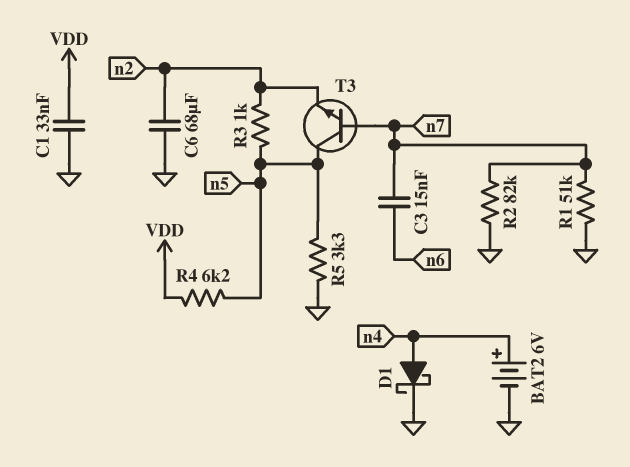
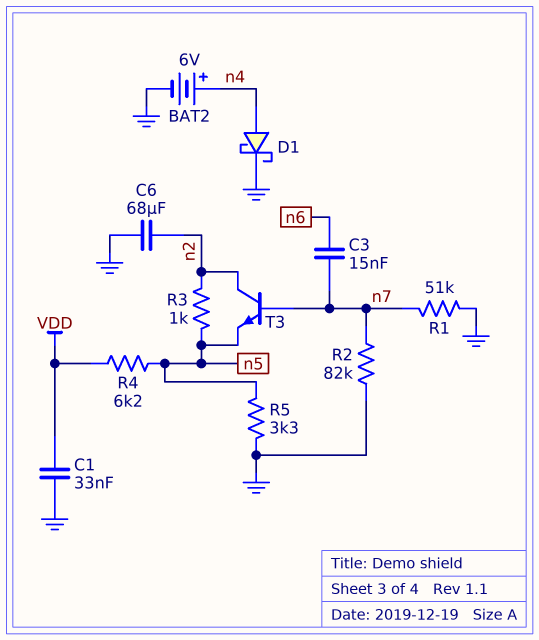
T3: NPN (B n7, C n5, E n2) -> NPN (B n7, C n2, E n5)

